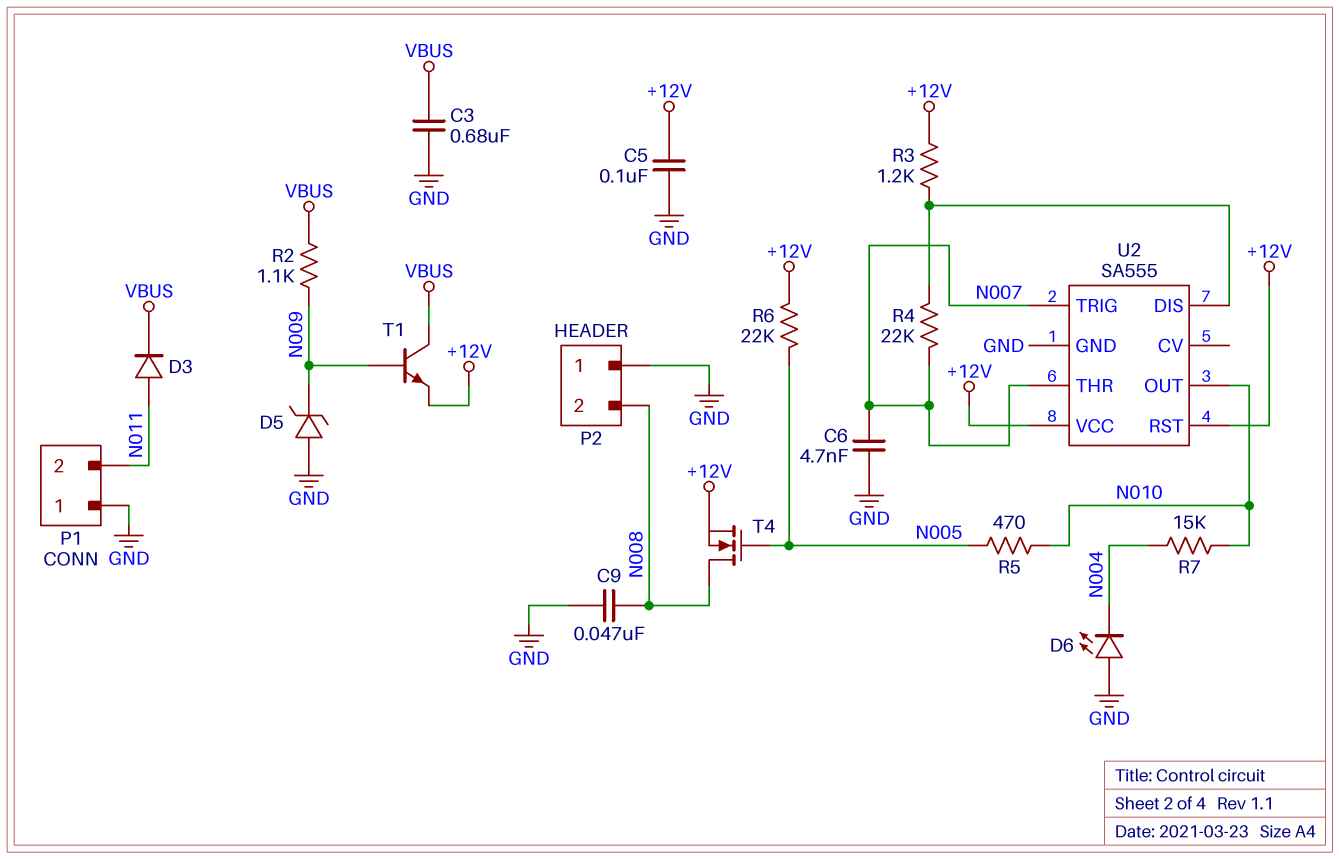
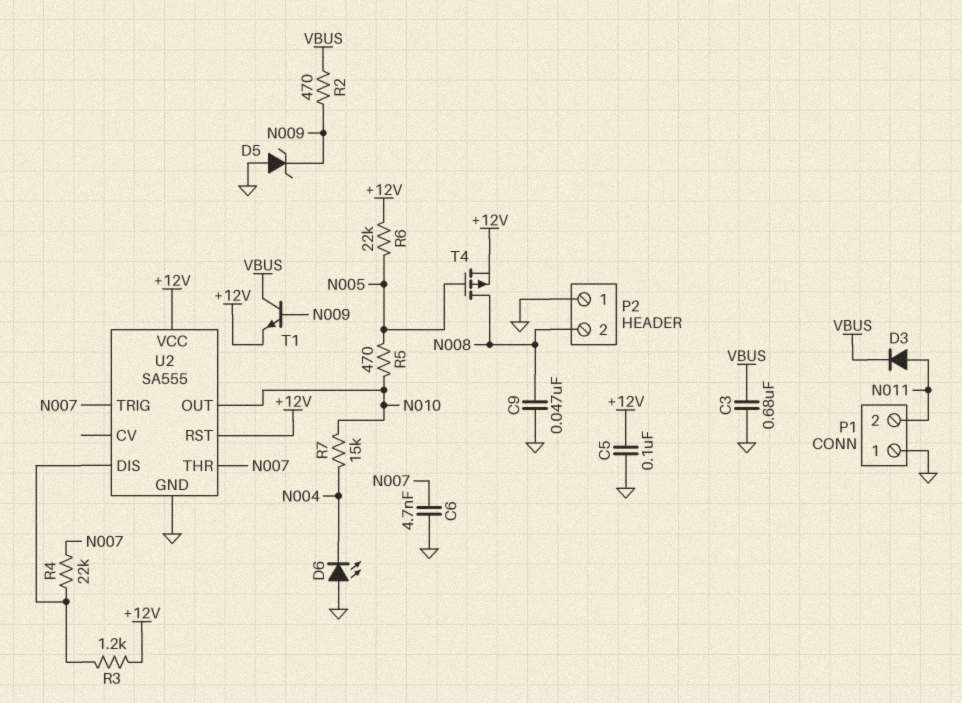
R2: 1.1k (N009, VBUS) -> 470 (N009, VBUS)
T4: NMOS (G N005, D N008, S +12V) -> PMOS (G N005, D N008, S +12V)

